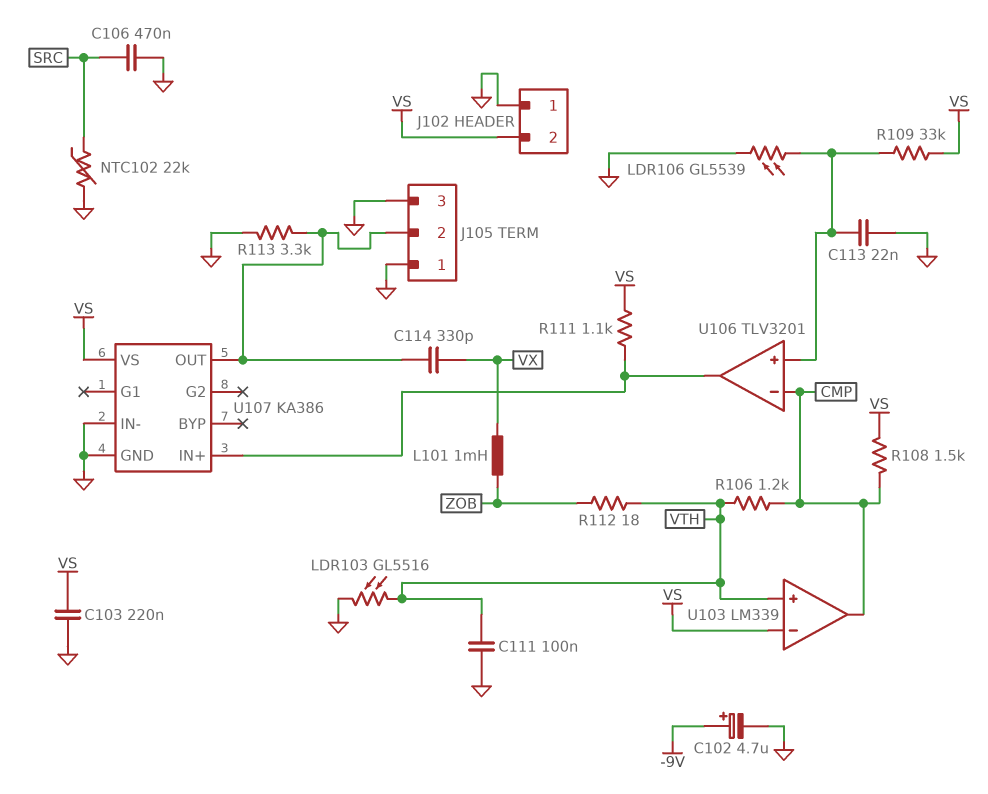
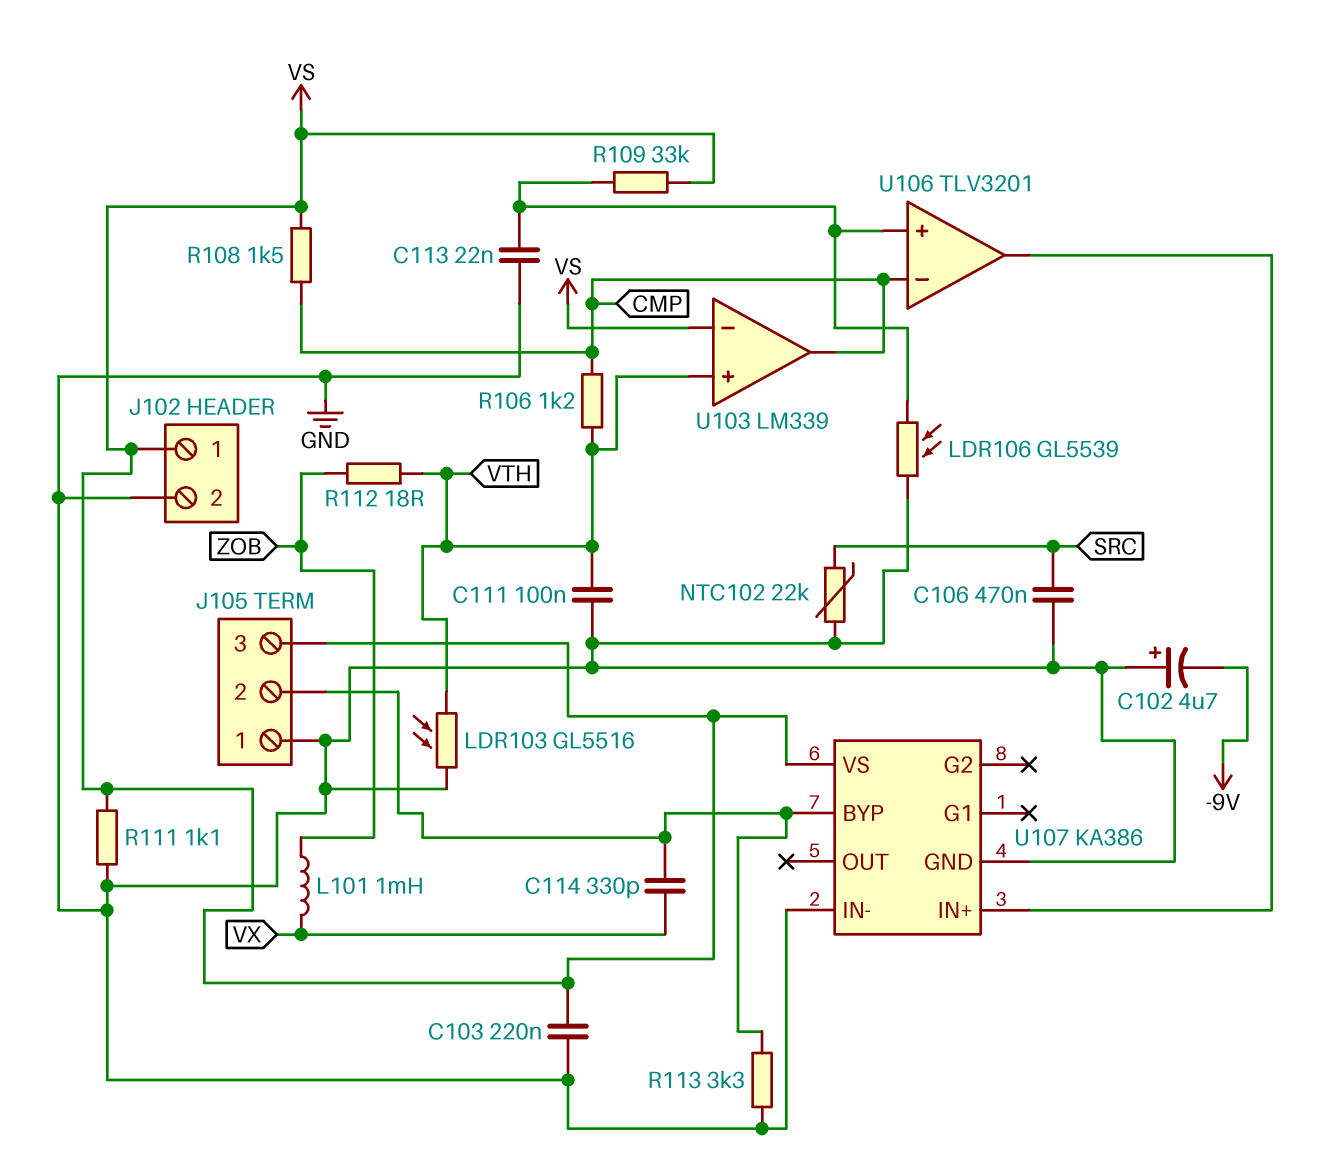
C102: 4.7uF (plus -9V, minus GND) -> 4.7uF (plus GND, minus -9V)
J102 pin 1: GND -> VS
J102 pin 2: VS -> GND
J105 pin 3: GND -> VS
R111: 1.1k (U106/out, VS) -> 1.1k (GND, VS)
U107 pin BYP: none -> J105/2
U107 pin OUT: J105/2 -> none

